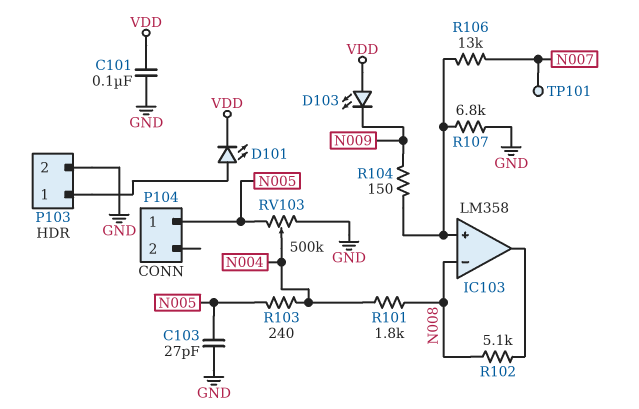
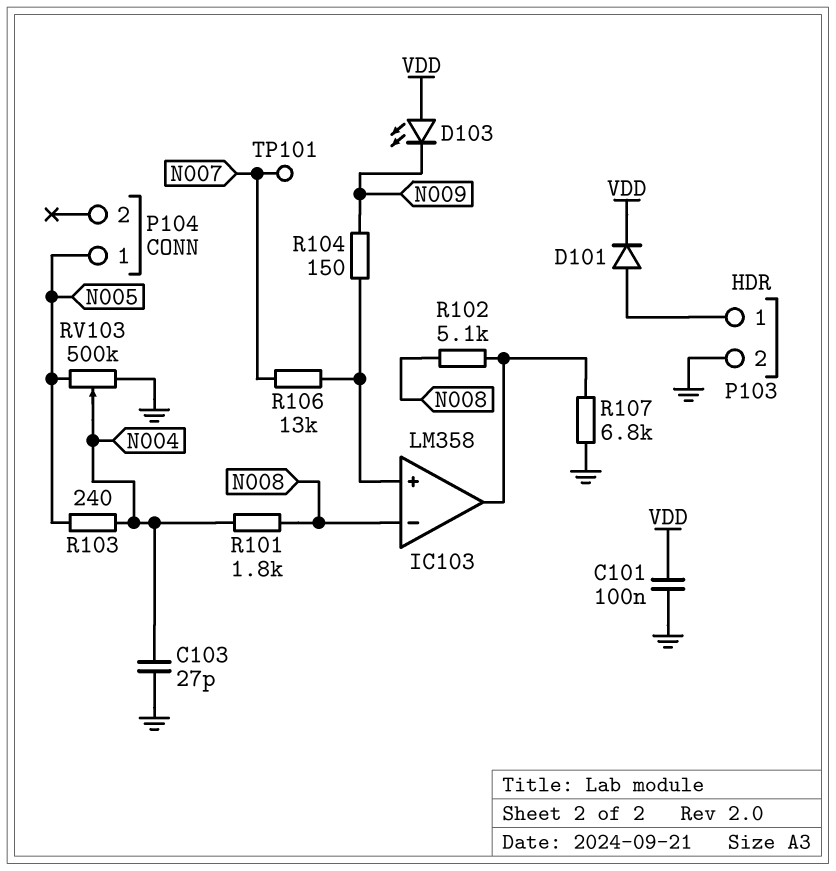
C103: 27pF (GND, N005) -> 27pF (GND, N004)
D101: LED (A P103/1, K VDD) -> diode (A P103/1, K VDD)
R107: 6.8k (GND, IC103/in+) -> 6.8k (GND, IC103/out)

